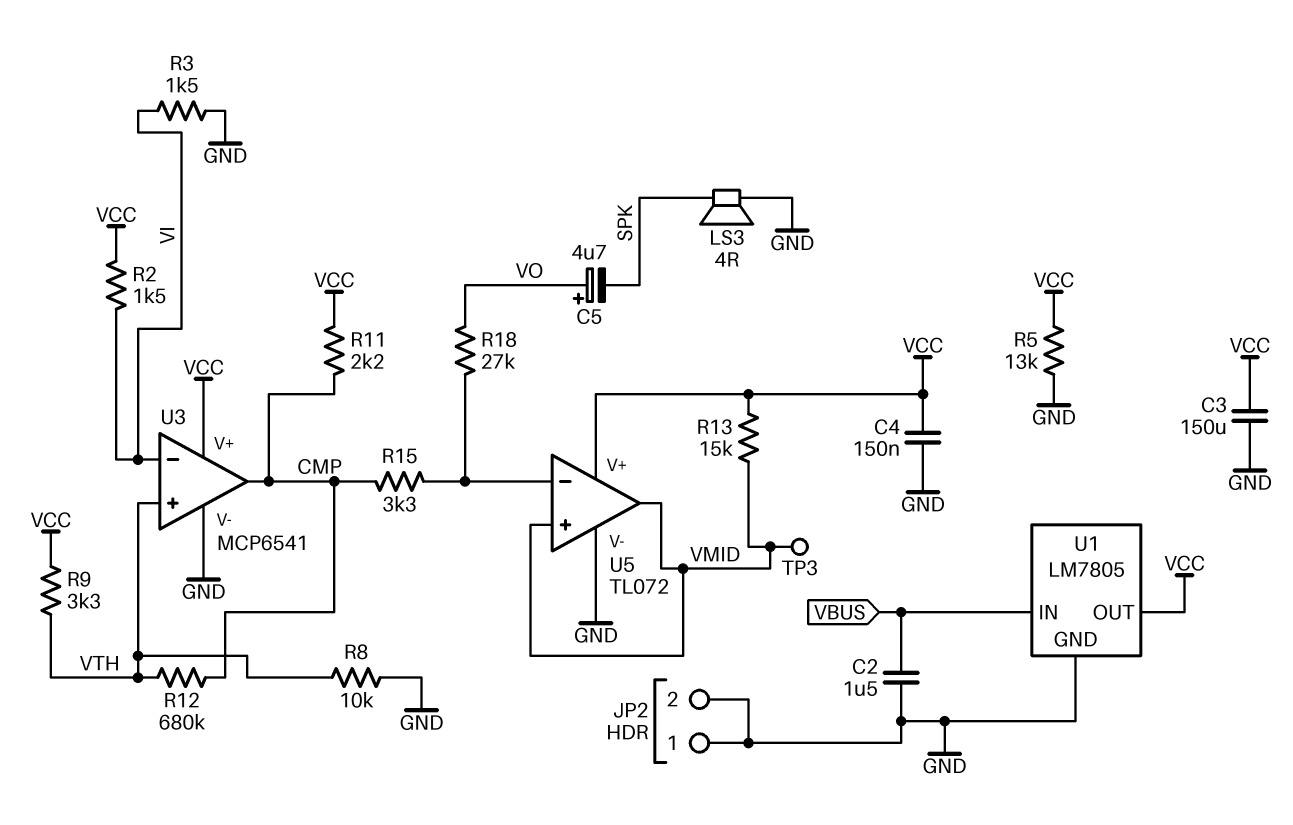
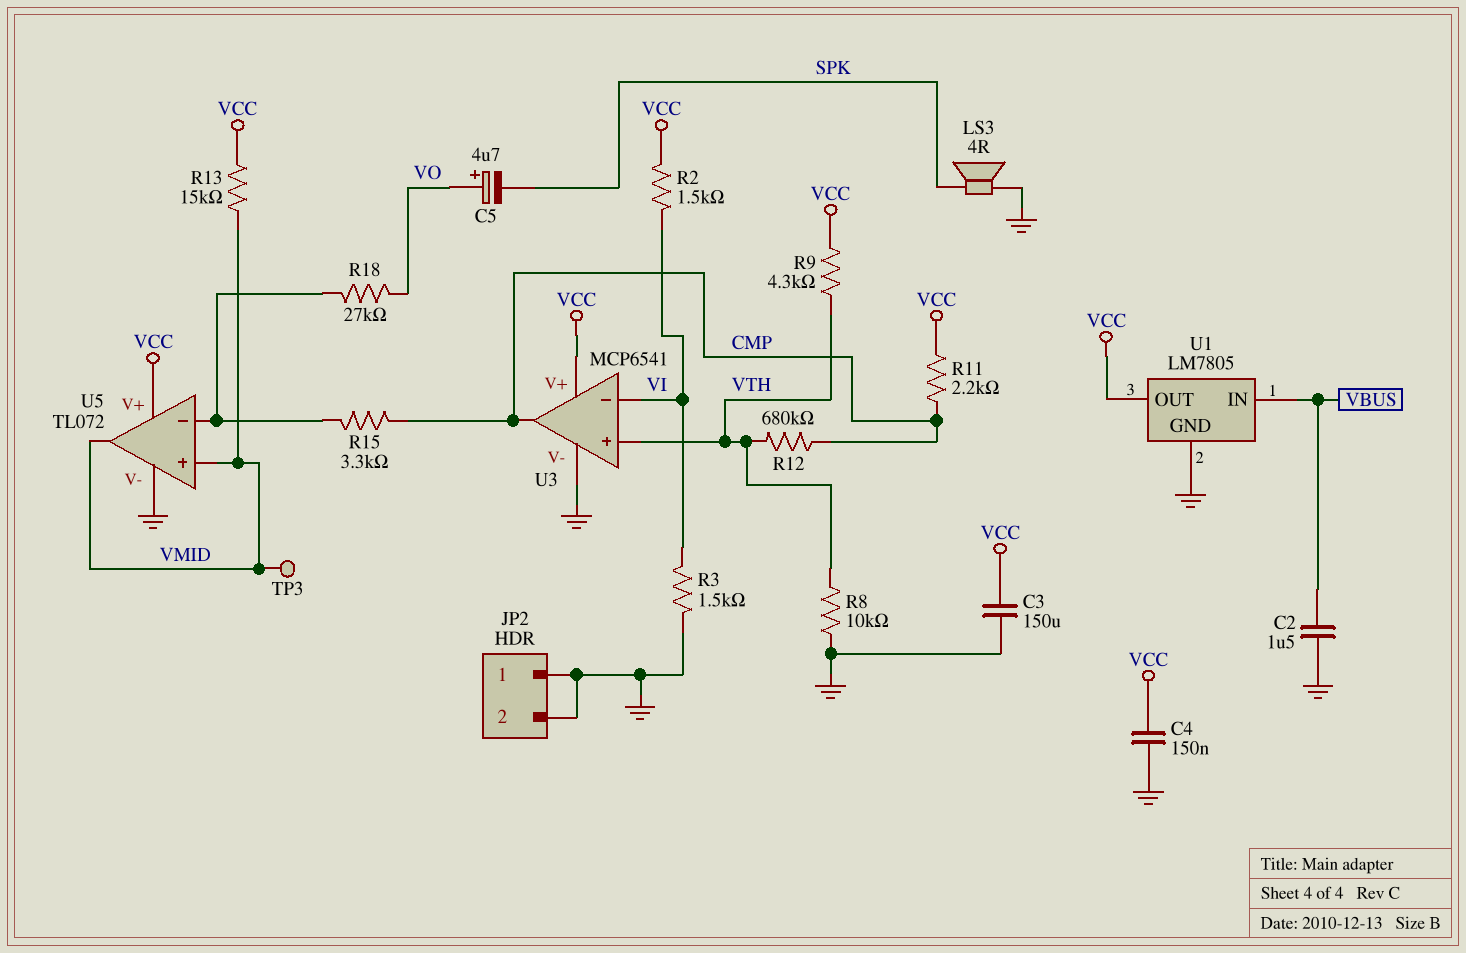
R5: 13k (GND, VCC) -> none
R9: 3.3k (VCC, VTH) -> 4.3k (VCC, VTH)

